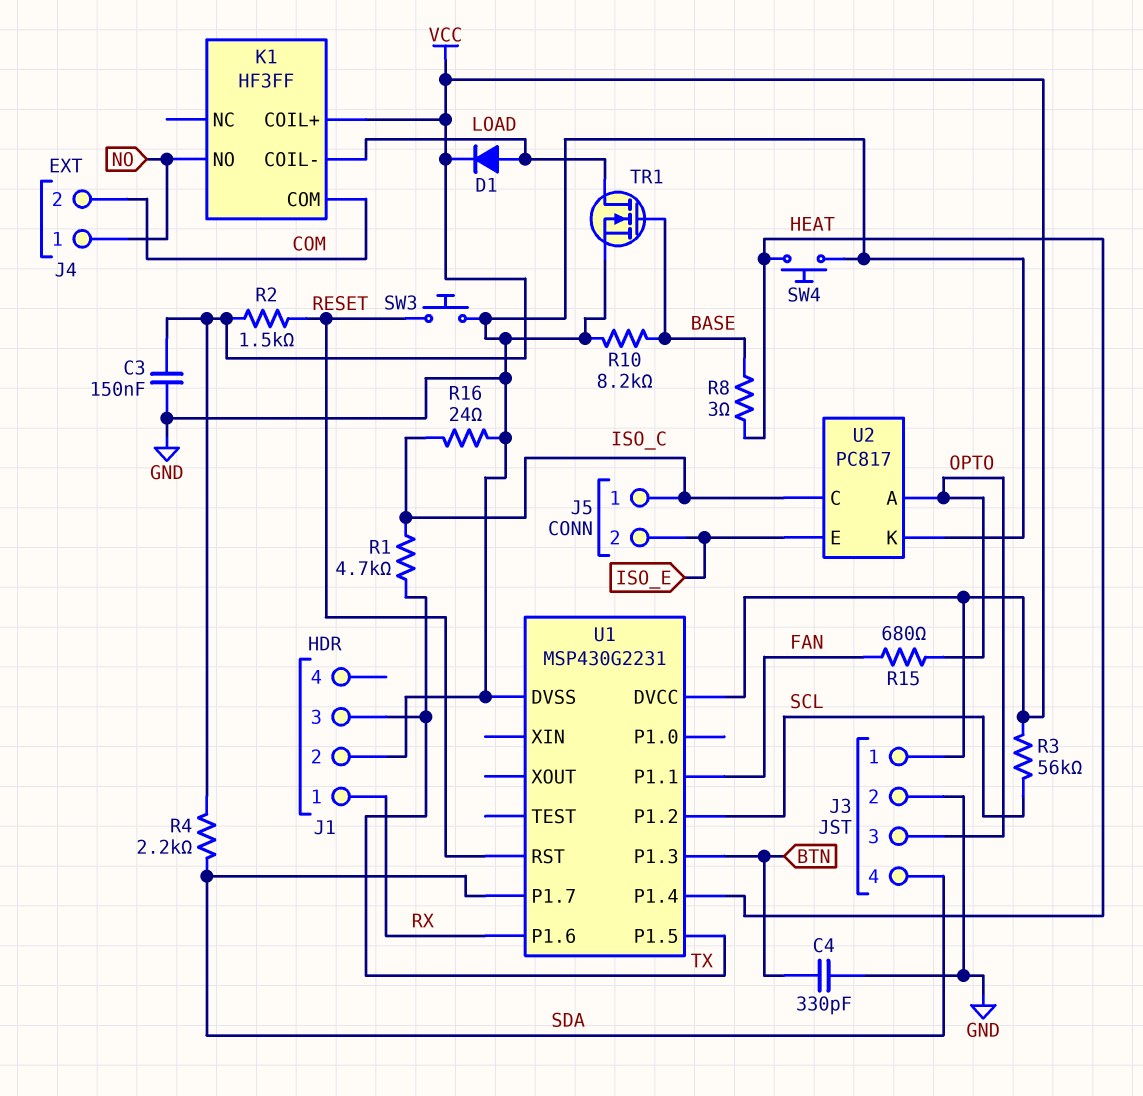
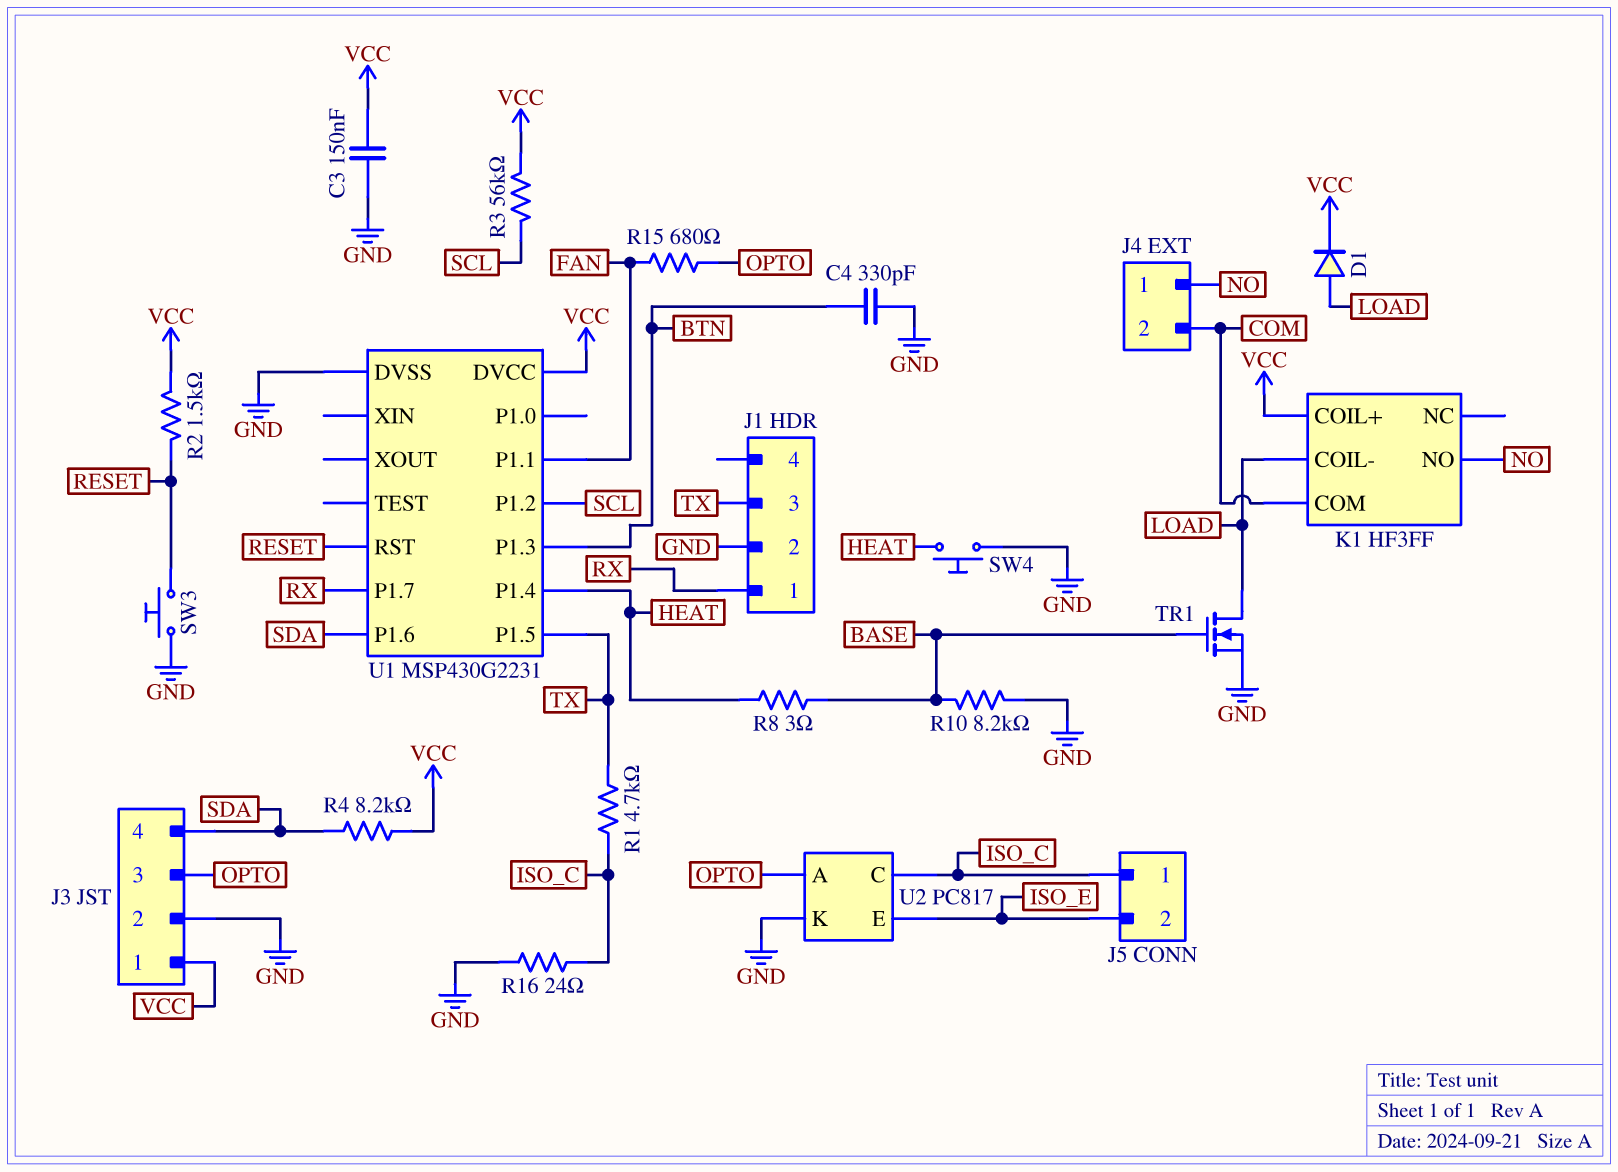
R4: 2.2k (SDA, VCC) -> 8.2k (SDA, VCC)
U1 pin P1.6: RX -> SDA
U1 pin P1.7: SDA -> RX

